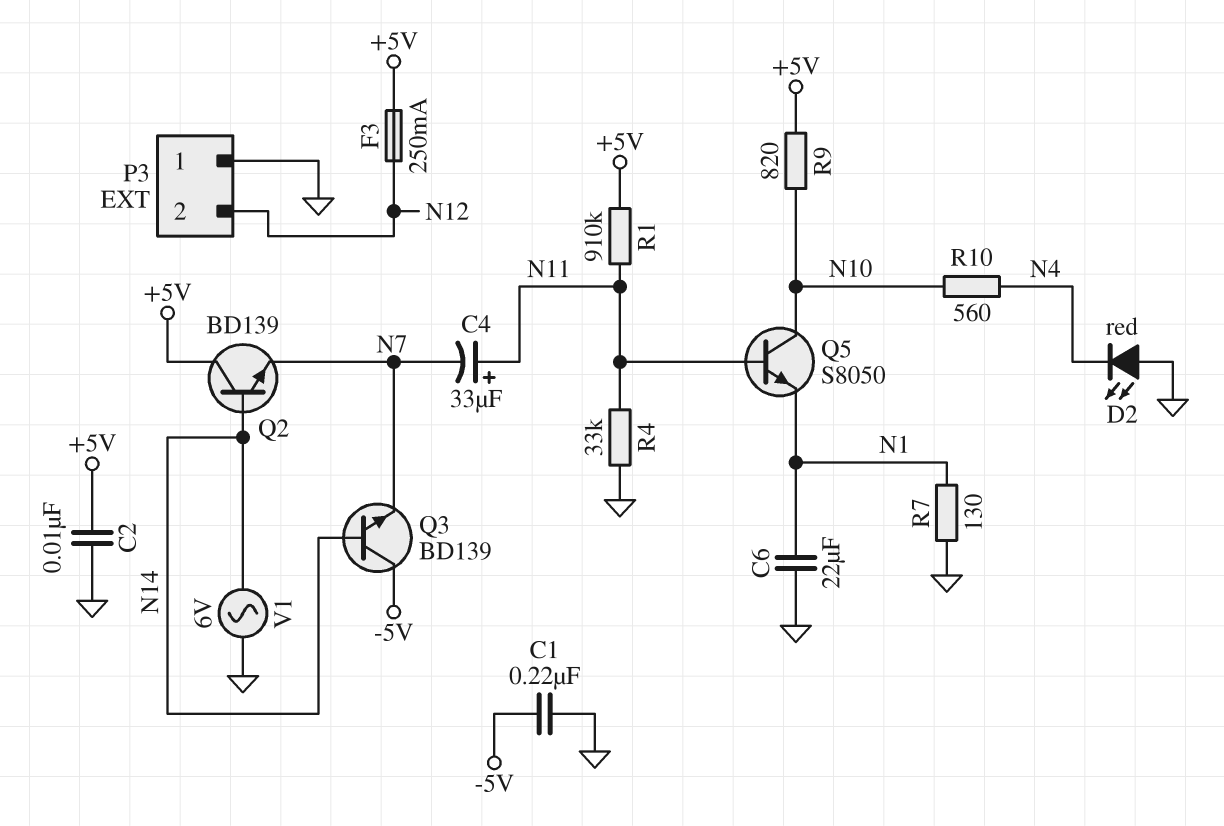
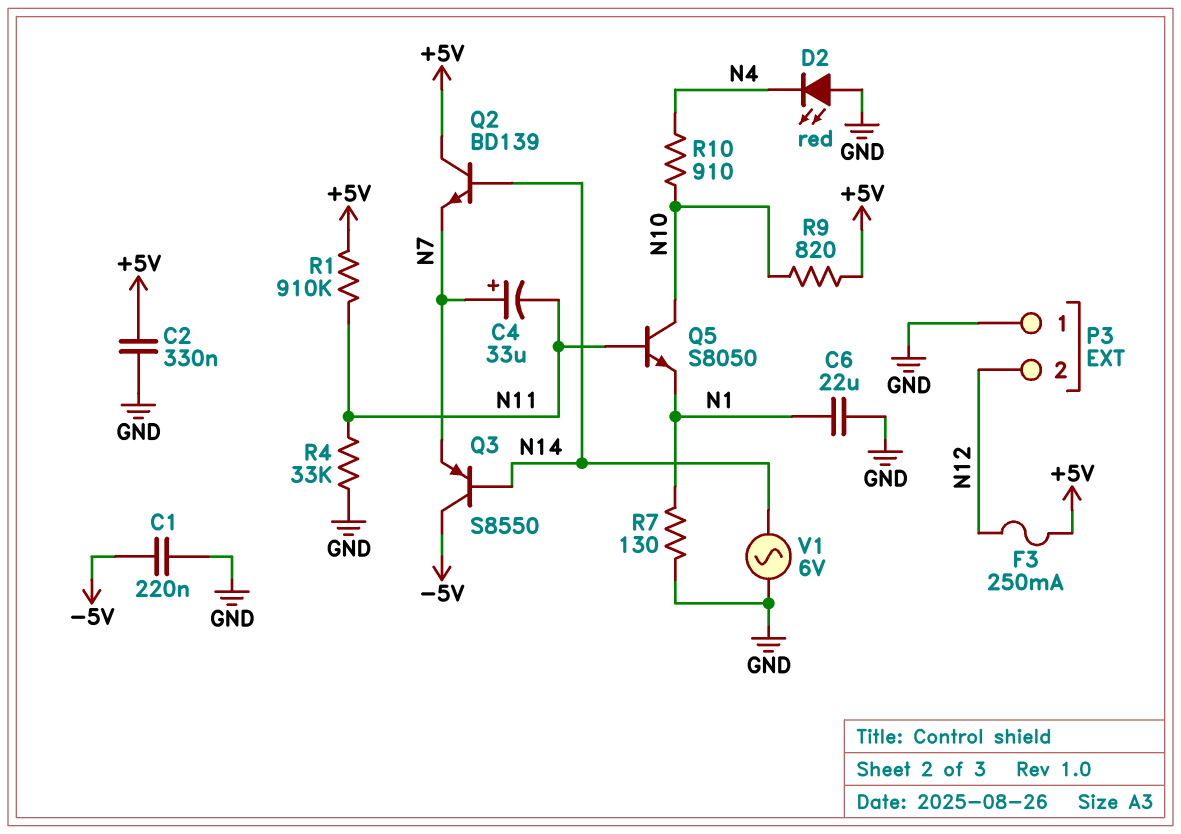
C2: 10nF (+5V, GND) -> 330nF (+5V, GND)
C4: 33uF (plus N11, minus N7) -> 33uF (plus N7, minus N11)
Q3: NPN BD139 (B N14, C -5V, E N7) -> PNP S8550 (B N14, C -5V, E N7)
R10: 560 (N4, N10) -> 910 (N4, N10)

